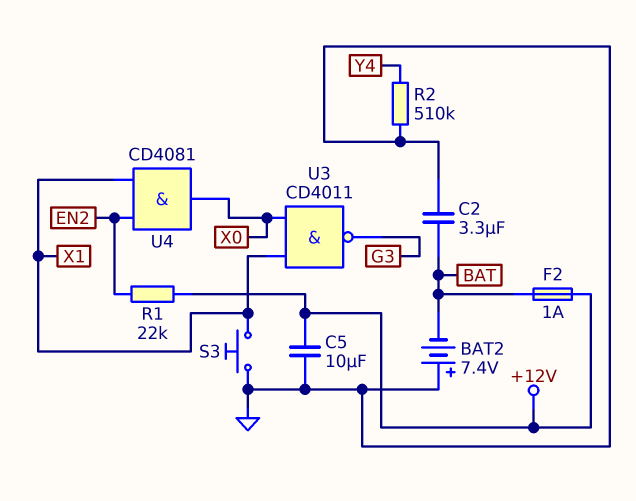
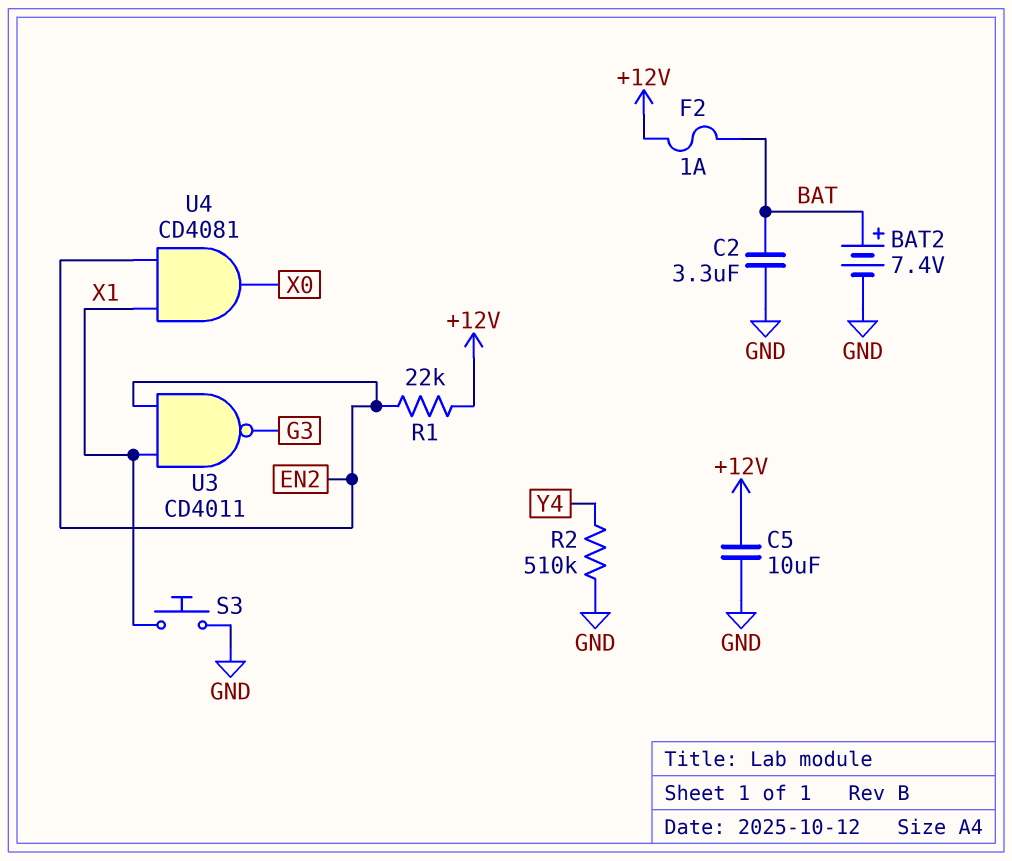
BAT2: 7.4V (plus GND, minus BAT) -> 7.4V (plus BAT, minus GND)
U3: NAND CD4011 (in X0, in X1, out G3) -> NAND CD4011 (in EN2, in X1, out G3)

